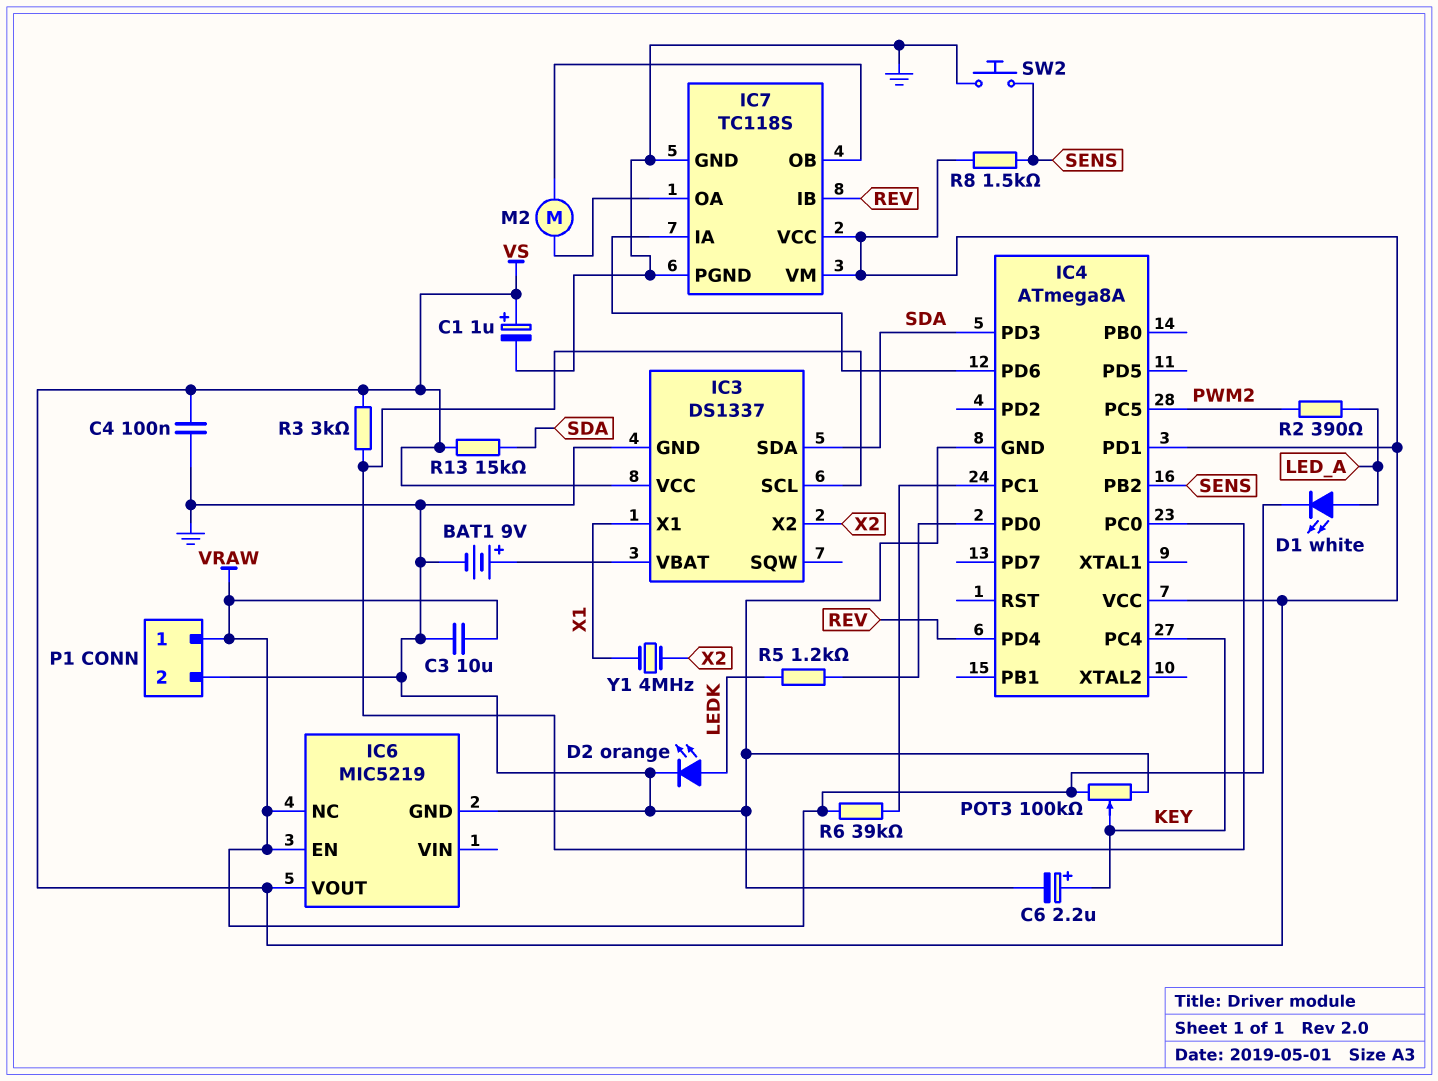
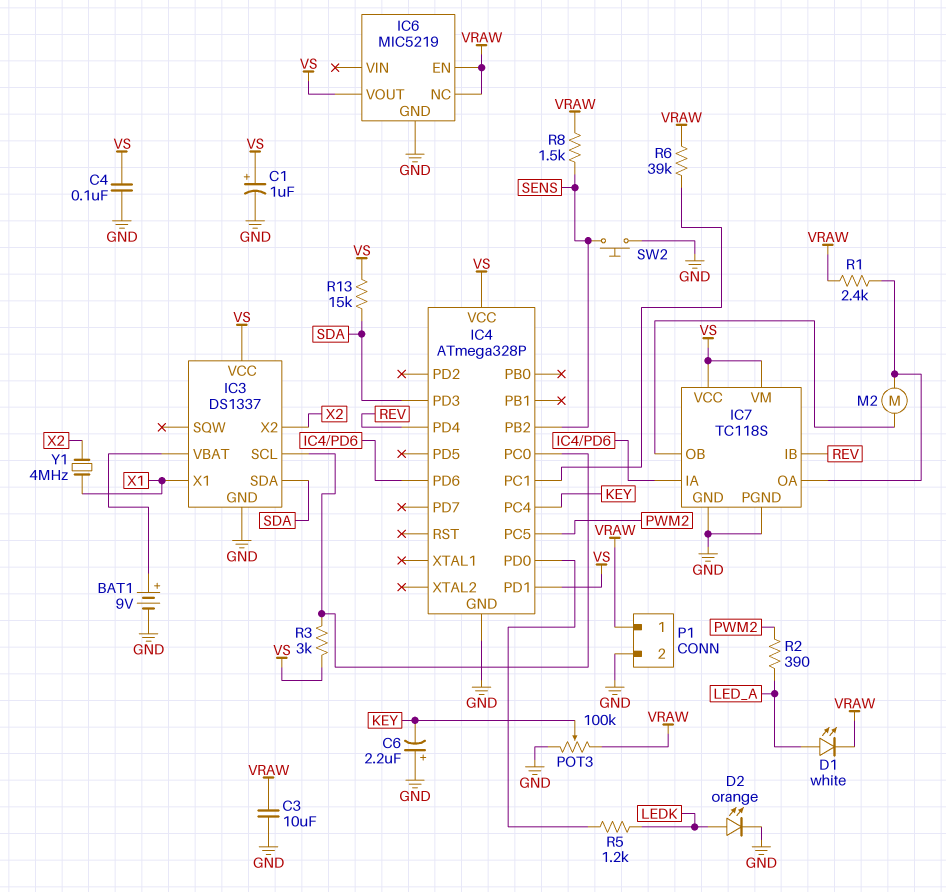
C6: 2.2uF (plus KEY, minus GND) -> 2.2uF (plus GND, minus KEY)
IC4: ATmega8A -> ATmega328P
R1: none -> 2.4k (IC7/OA, VRAW)
R8: 1.5k (SENS, VS) -> 1.5k (SENS, VRAW)

